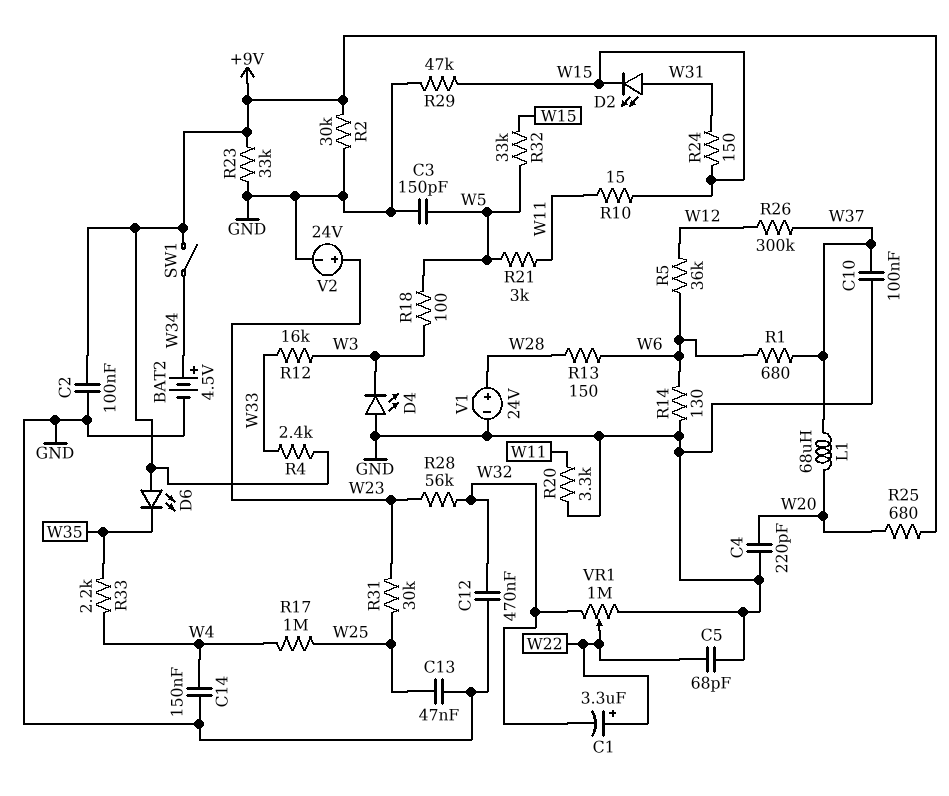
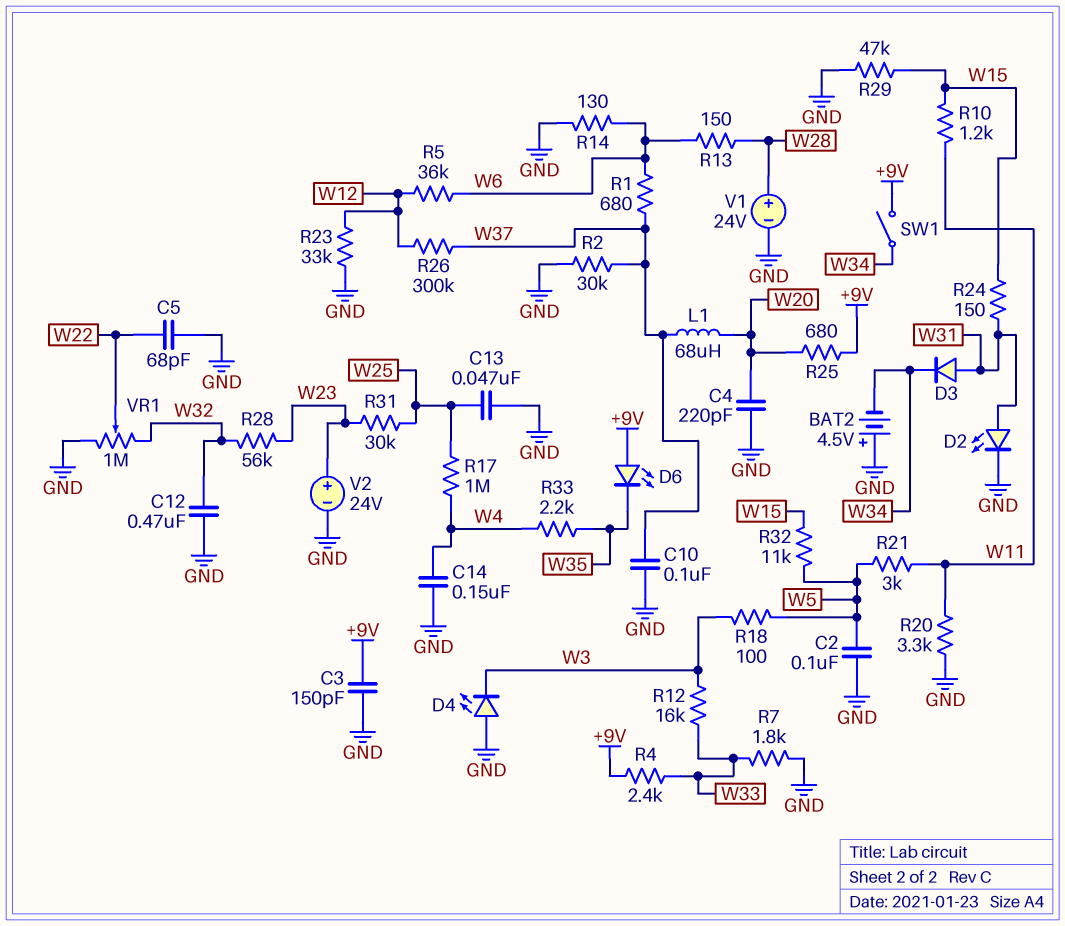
BAT2: 4.5V (plus W34, minus GND) -> 4.5V (plus GND, minus W34)
C1: 3.3uF (plus W22, minus W32) -> none
C2: 100nF (+9V, GND) -> 100nF (GND, W5)
C3: 150pF (GND, W5) -> 150pF (+9V, GND)
D2: LED (A W31, K W15) -> LED (A W31, K GND)
D3: none -> diode (A W31, K W34)
R2: 30k (+9V, GND) -> 30k (GND, W37)
R7: none -> 1.8k (GND, W33)
R10: 15 (W11, W15) -> 1.2k (W11, W15)
R23: 33k (+9V, GND) -> 33k (GND, W12)
R32: 33k (W5, W15) -> 11k (W5, W15)

